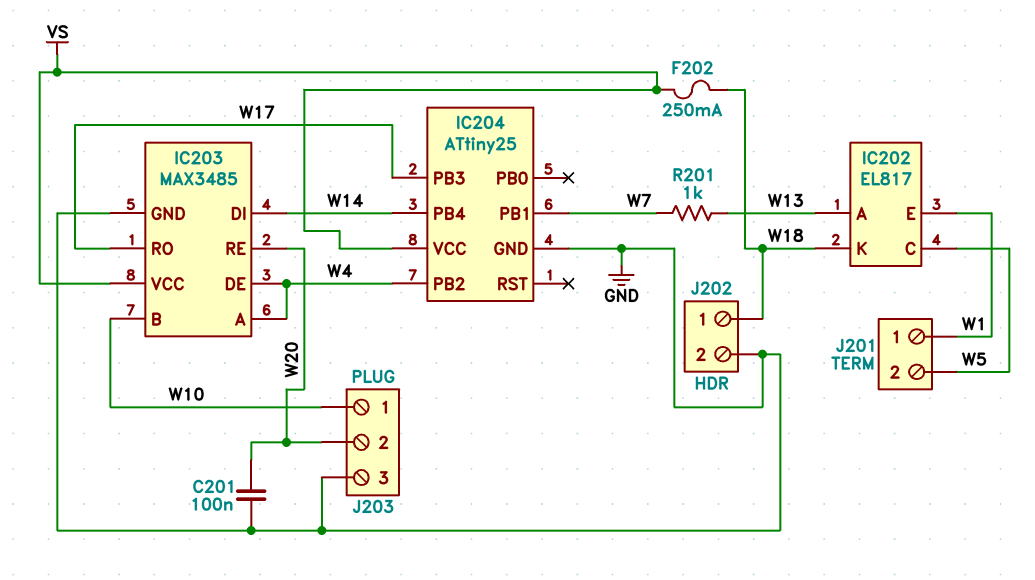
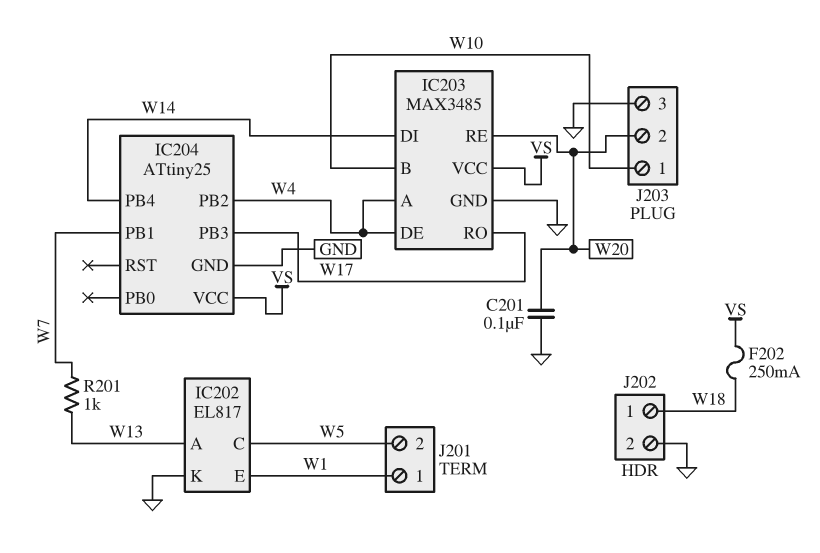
IC202 pin K: W18 -> GND

